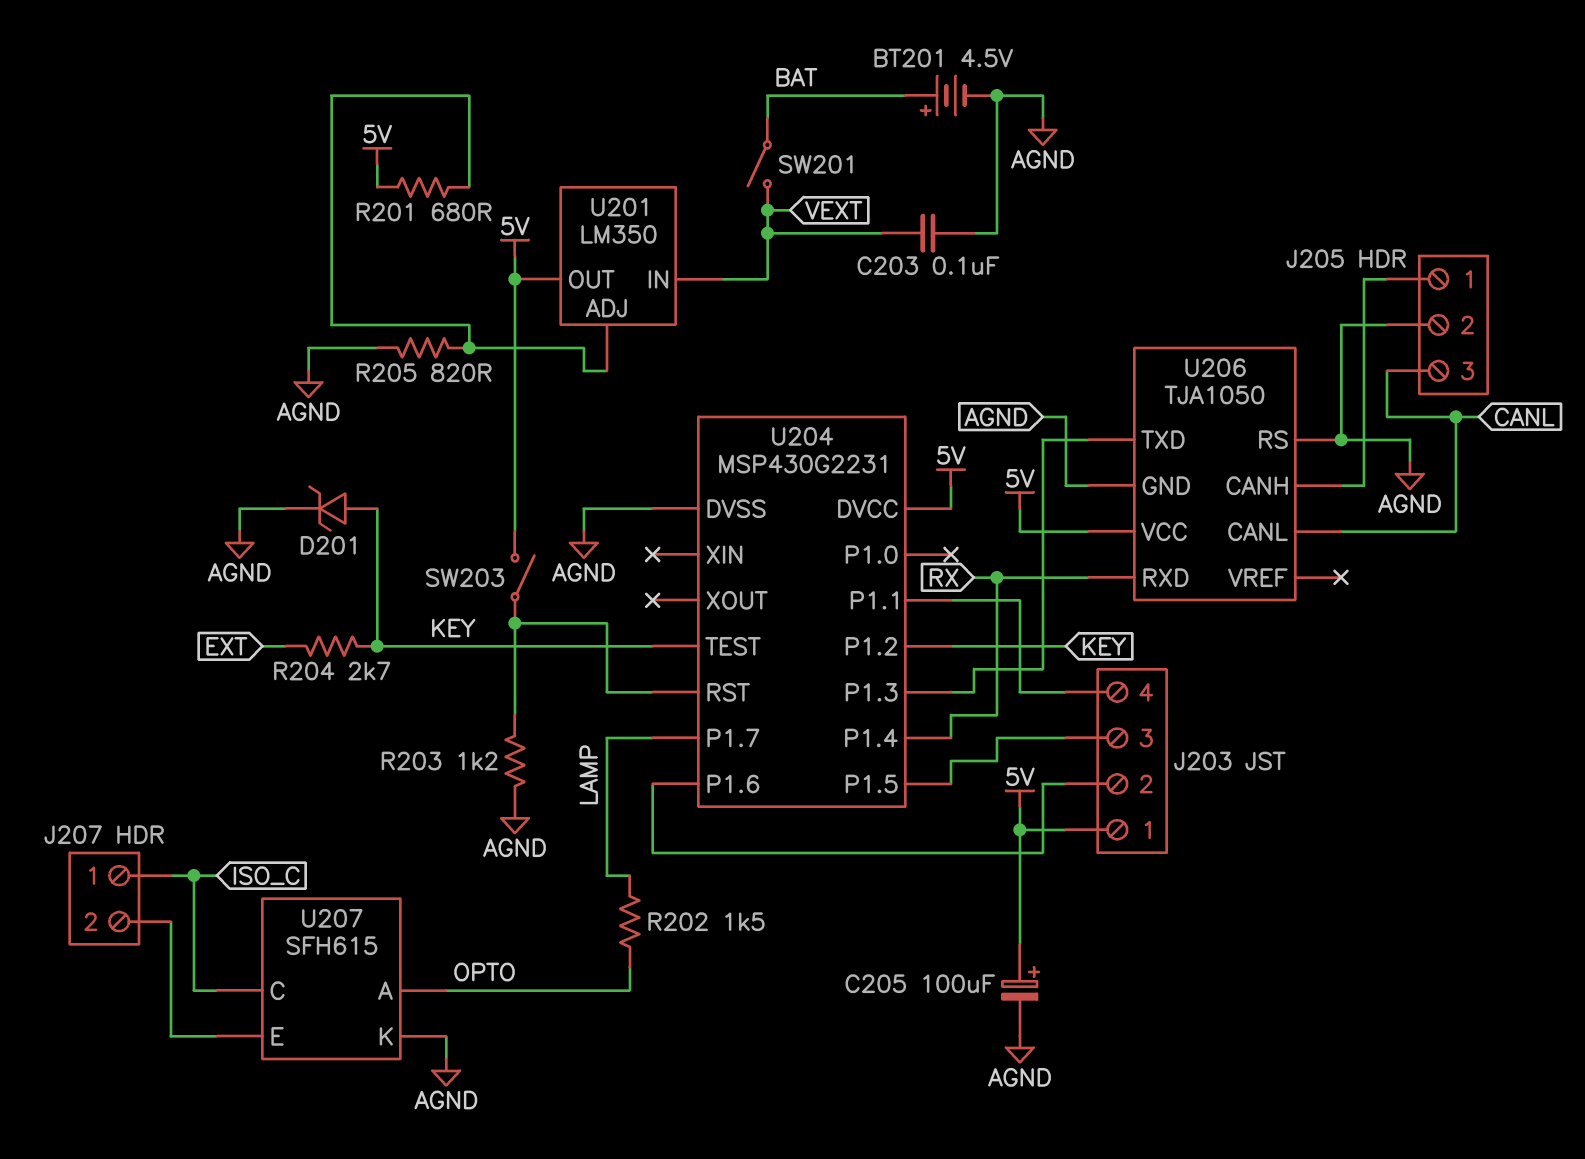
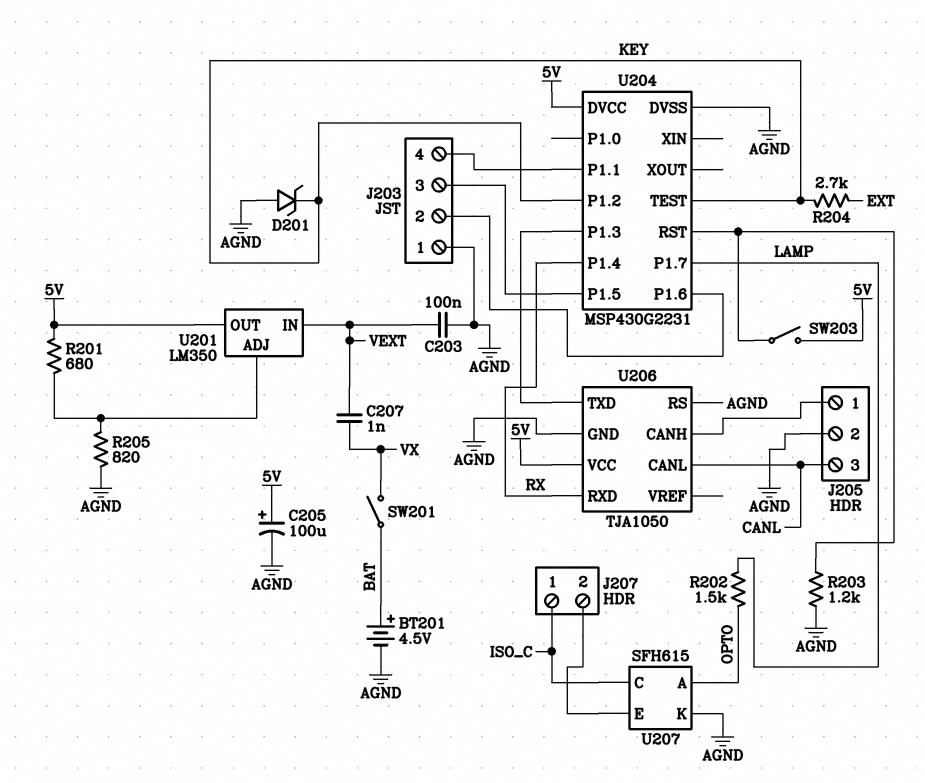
C207: none -> 1nF (VEXT, VX)
D201: zener (A KEY, K AGND) -> zener (A AGND, K KEY)
J203 pin 1: 5V -> AGND
SW201: switch (BAT, VEXT) -> switch (BAT, VX)

